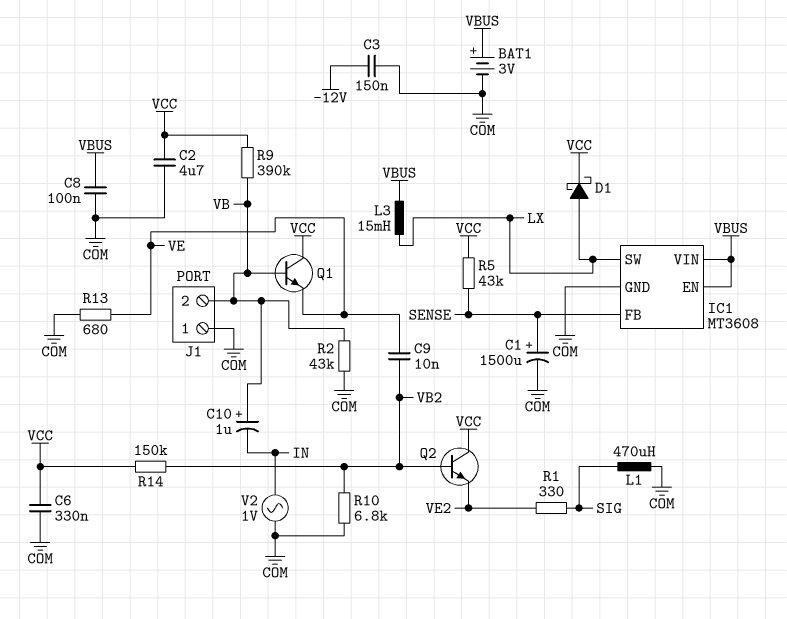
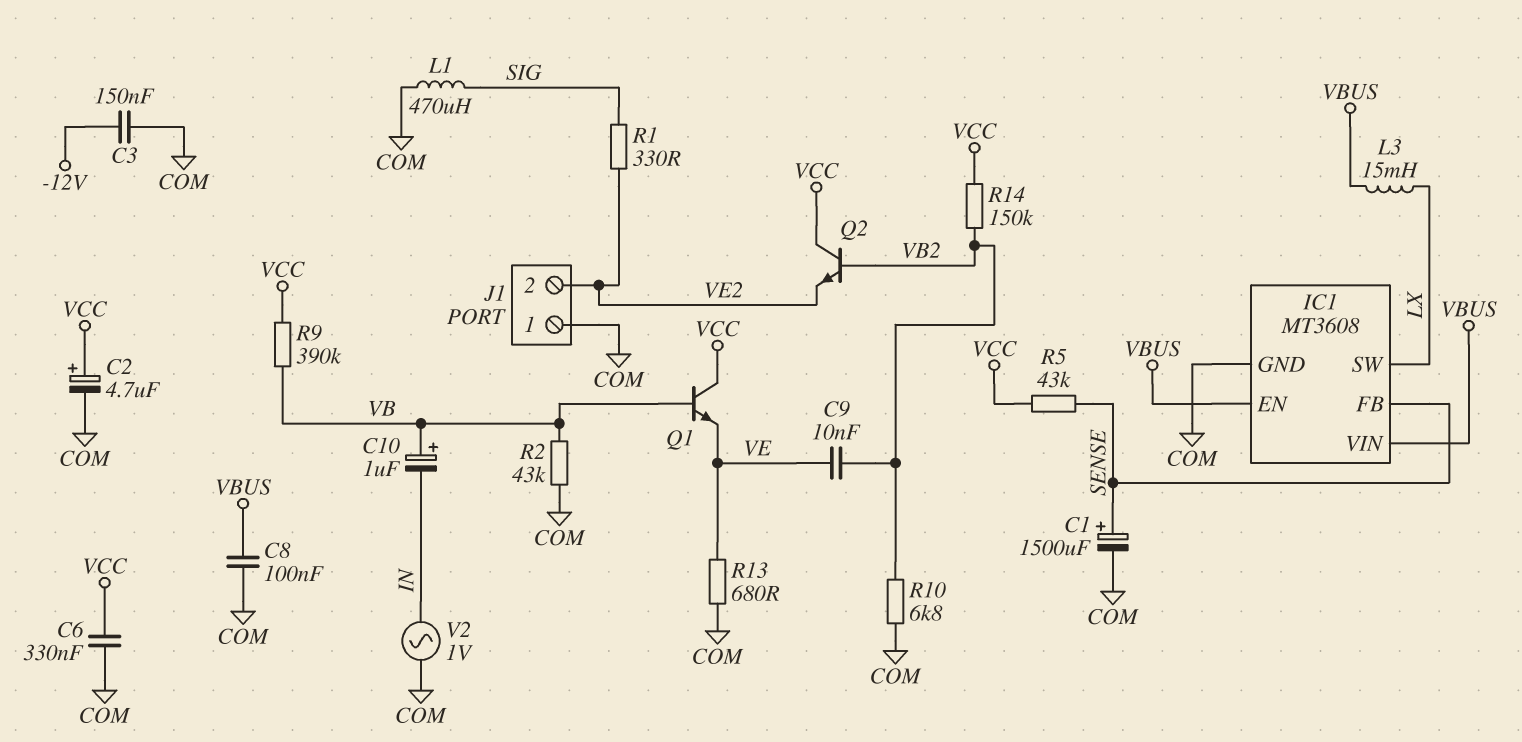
BAT1: 3V (plus VBUS, minus COM) -> none
C2: 4.7uF (COM, VCC) -> 4.7uF (plus VCC, minus COM)
D1: schottky (A LX, K VCC) -> none
J1 pin 2: VB -> VE2

